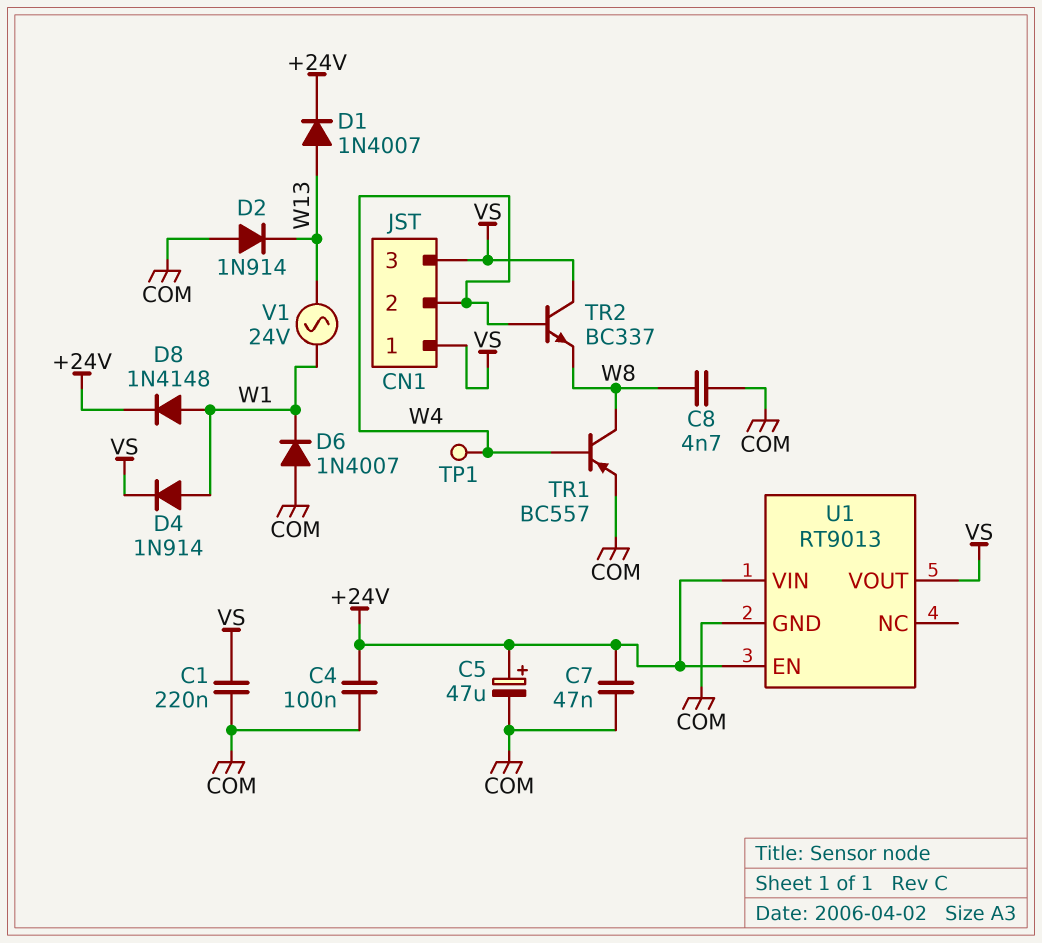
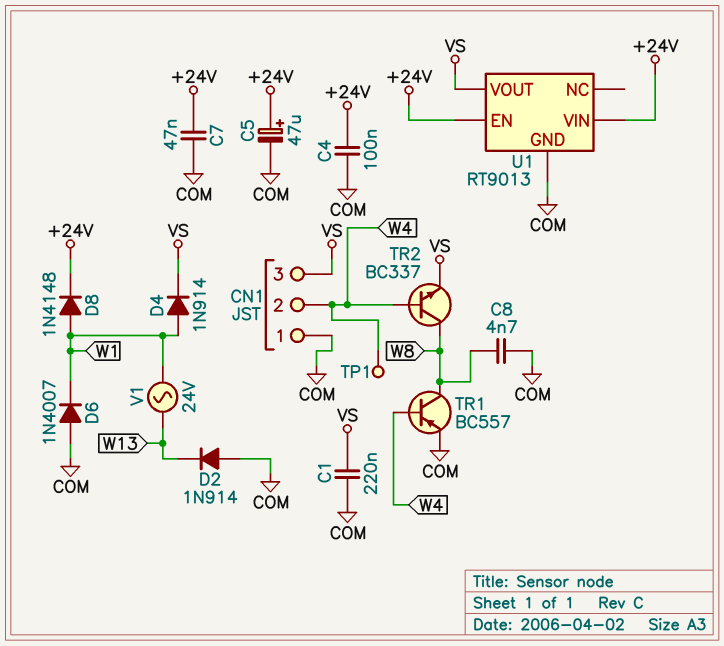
CN1 pin 1: VS -> COM
D1: diode 1N4007 (A W13, K +24V) -> none
TR2: NPN BC337 (B W4, C VS, E W8) -> NPN BC337 (B W4, C W8, E VS)

